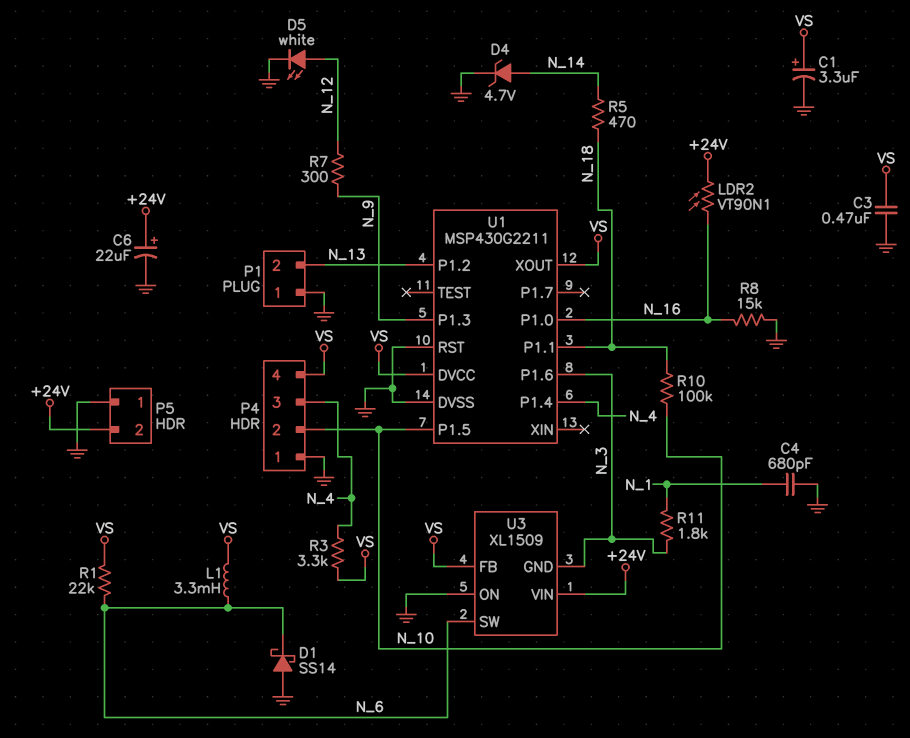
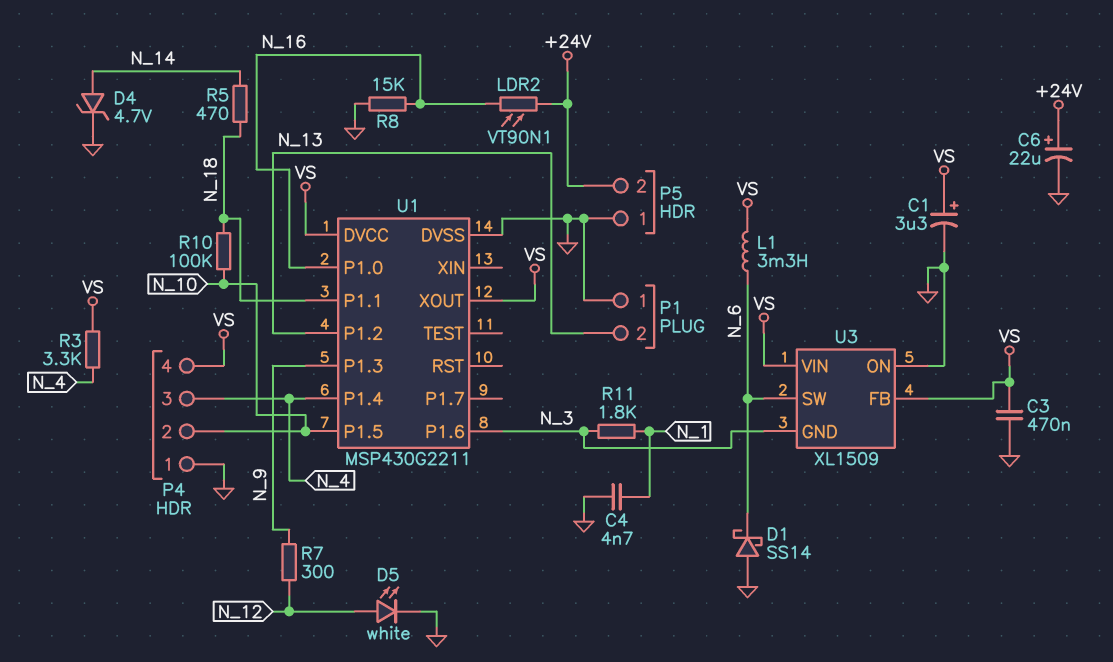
C4: 680pF (GND, N_1) -> 4.7nF (GND, N_1)
R1: 22k (N_6, VS) -> none
U1 pin RST: GND -> none
U3 pin VIN: +24V -> VS

